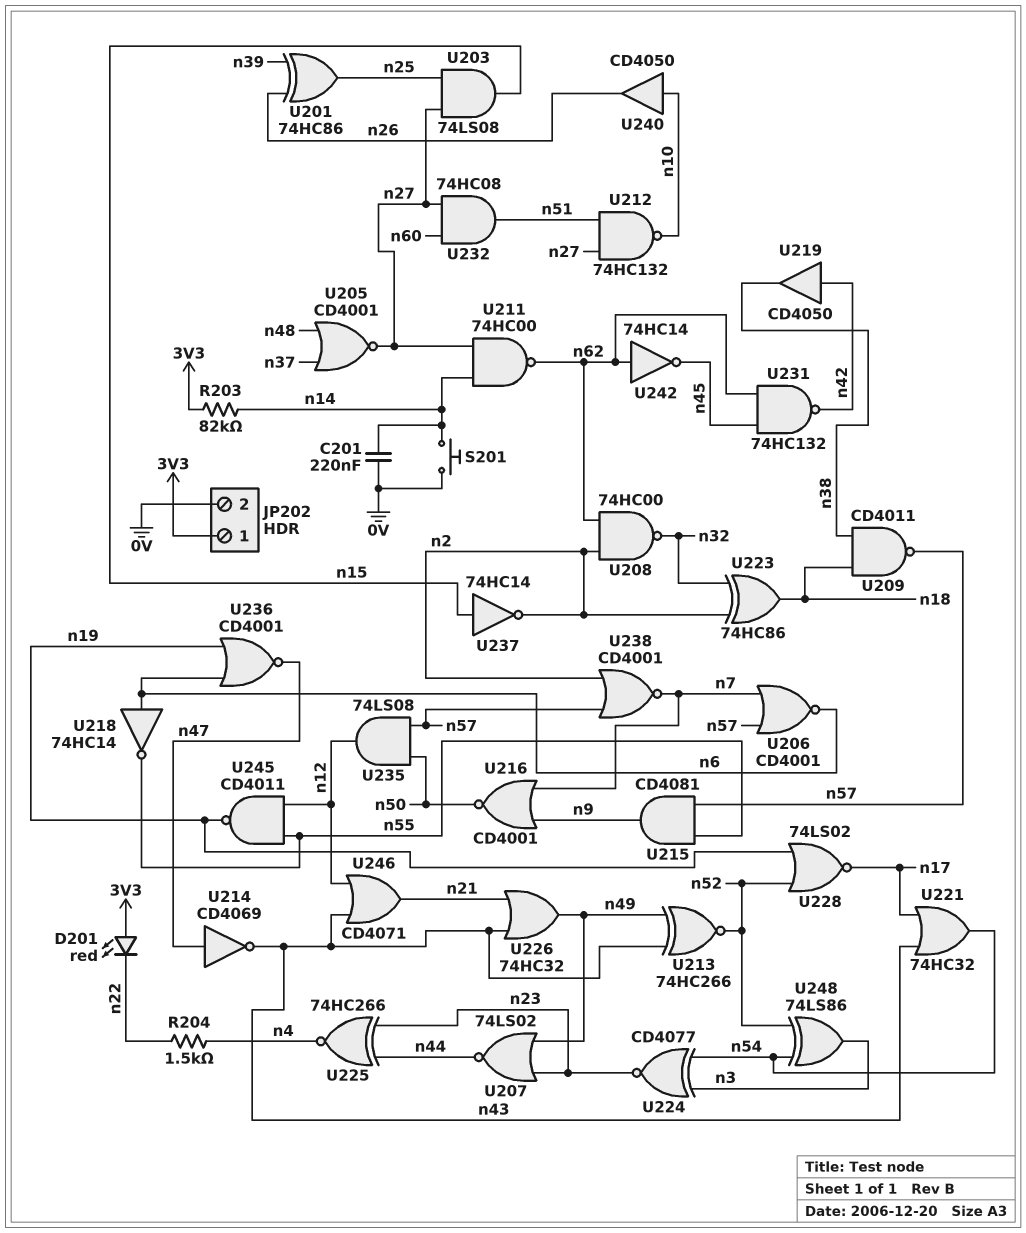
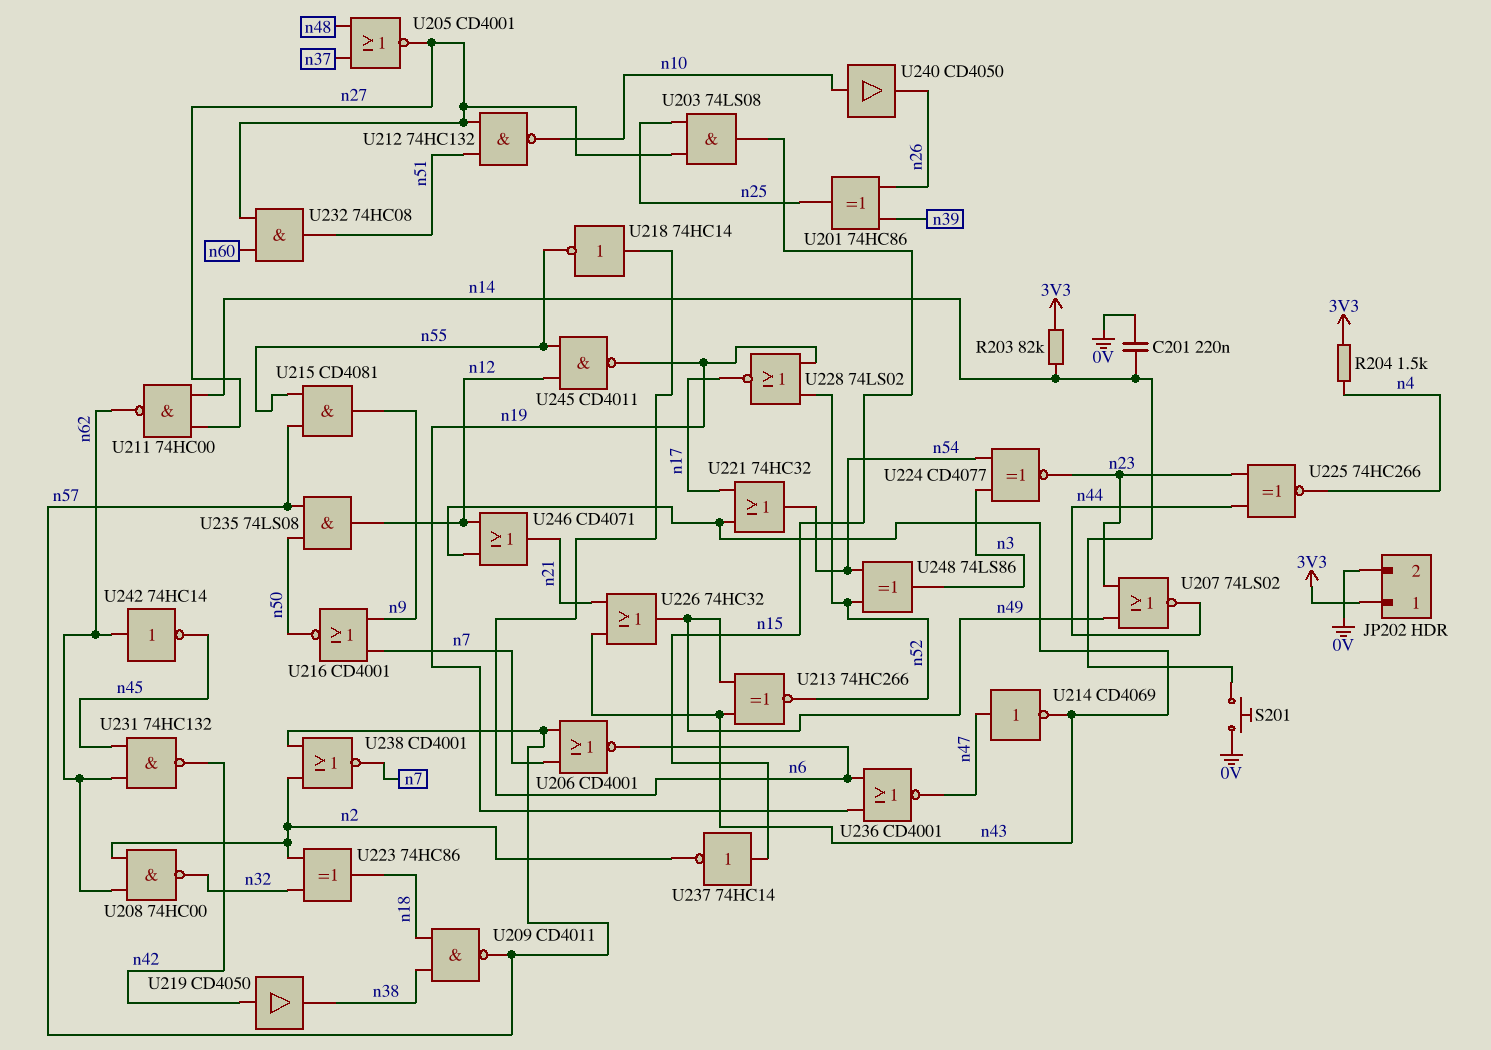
D201: LED red (A 3V3, K n22) -> none
R204: 1.5k (n4, n22) -> 1.5k (3V3, n4)

